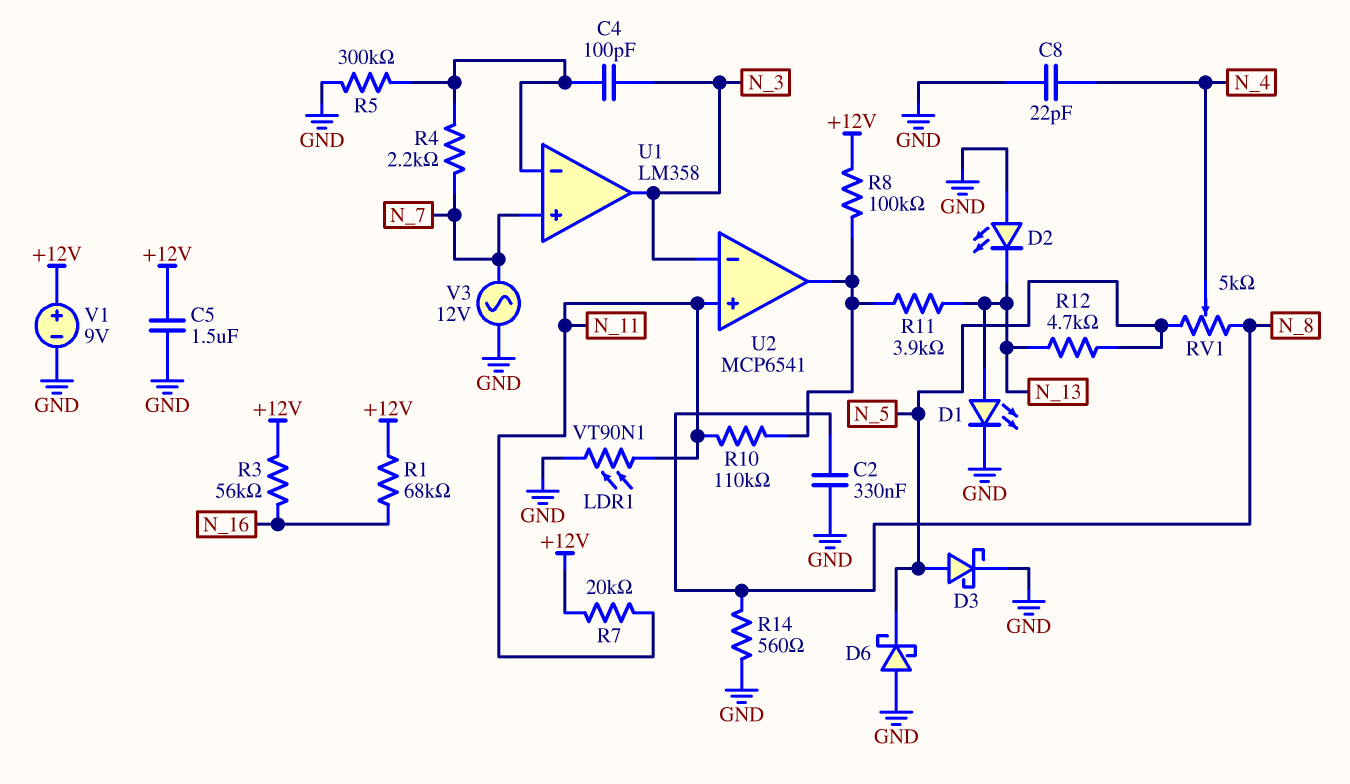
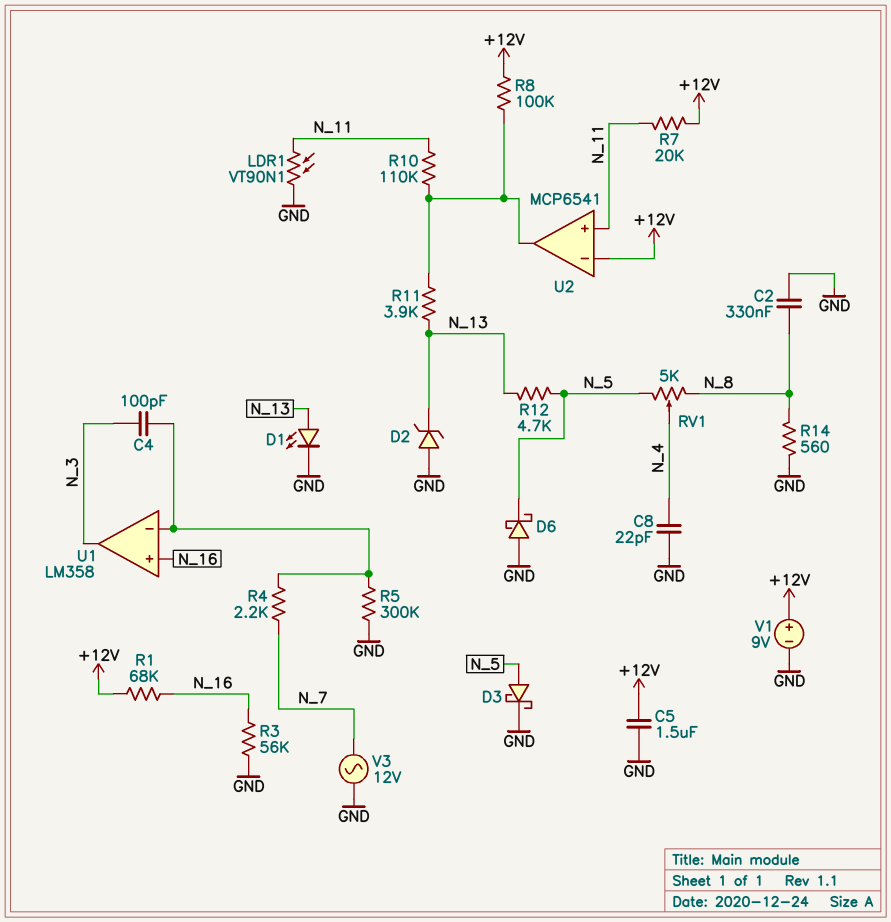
D2: LED (A GND, K N_13) -> zener (A GND, K N_13)
R3: 56k (+12V, N_16) -> 56k (GND, N_16)
U1 pin in+: N_7 -> N_16
U2 pin in-: N_3 -> +12V

